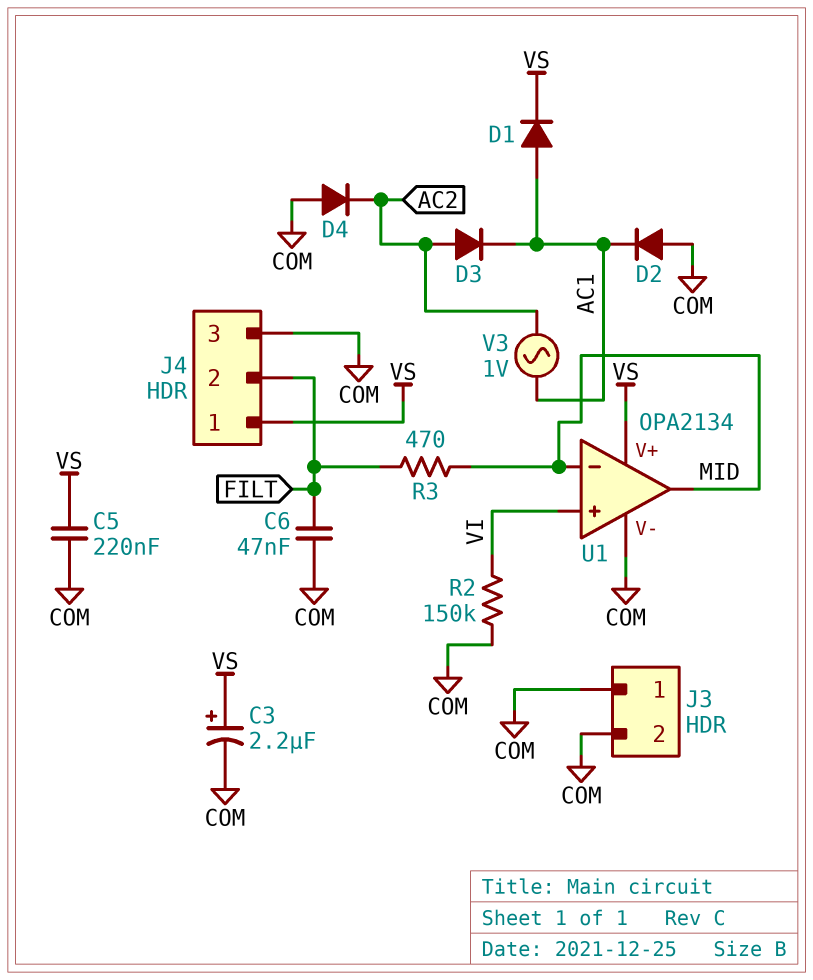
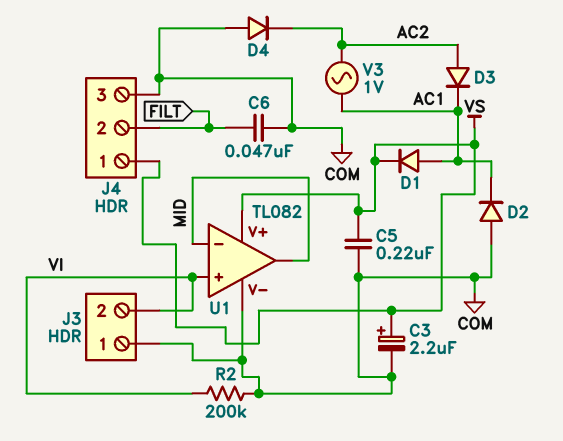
J3 pin 2: COM -> VI
R2: 150k (COM, VI) -> 200k (COM, VI)
R3: 470 (FILT, MID) -> none
U1: OPA2134 -> TL082

